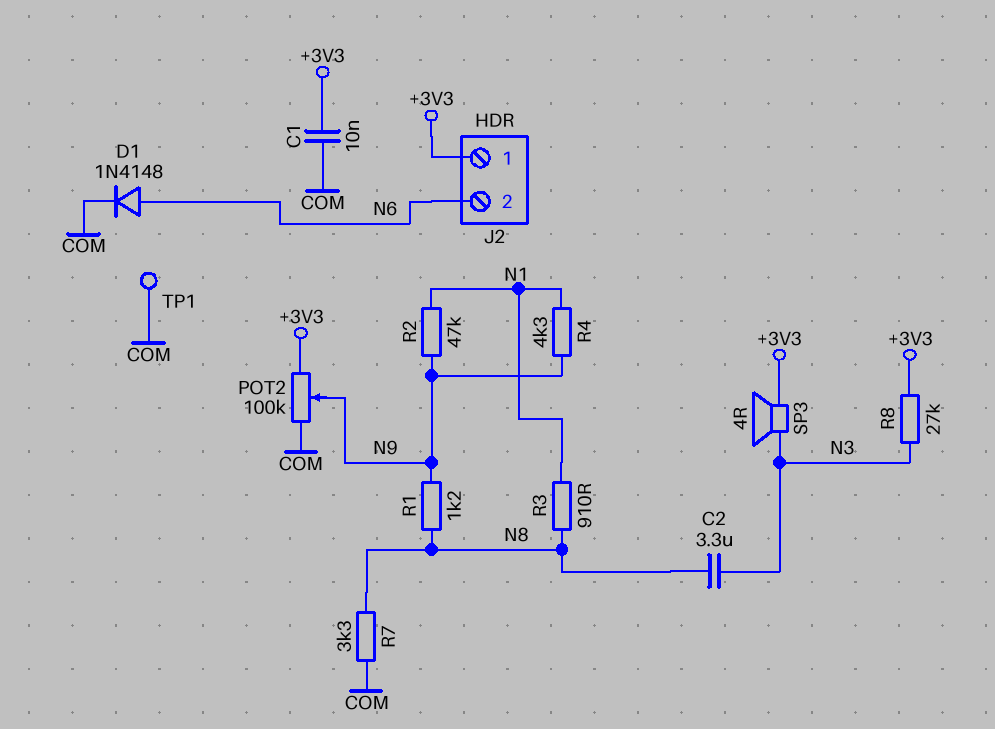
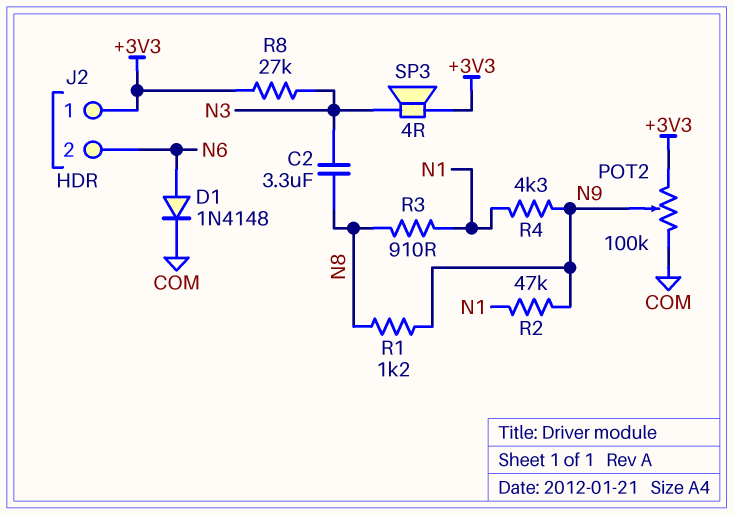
C1: 10nF (+3V3, COM) -> none
R7: 3.3k (COM, N8) -> none
TP1: test point (COM) -> none

